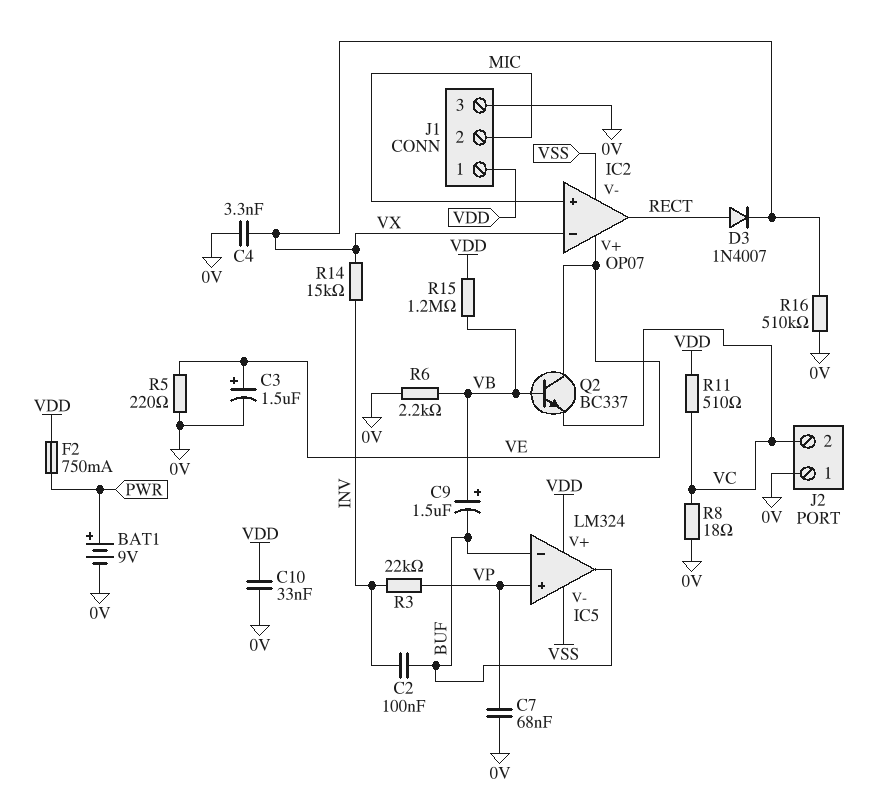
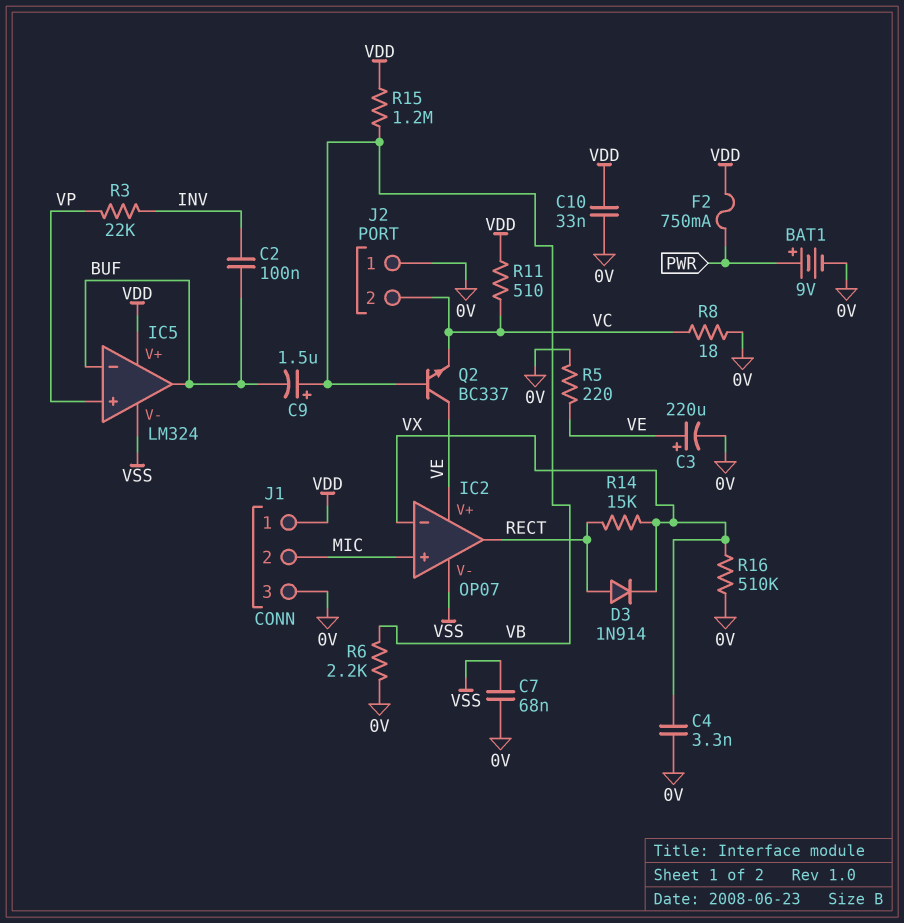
C3: 1.5uF (plus VE, minus 0V) -> 220uF (plus VE, minus 0V)
C7: 68nF (0V, VP) -> 68nF (0V, VSS)
D3: diode 1N4007 (A RECT, K VX) -> diode 1N914 (A RECT, K VX)
R14: 15k (INV, VX) -> 15k (RECT, VX)

